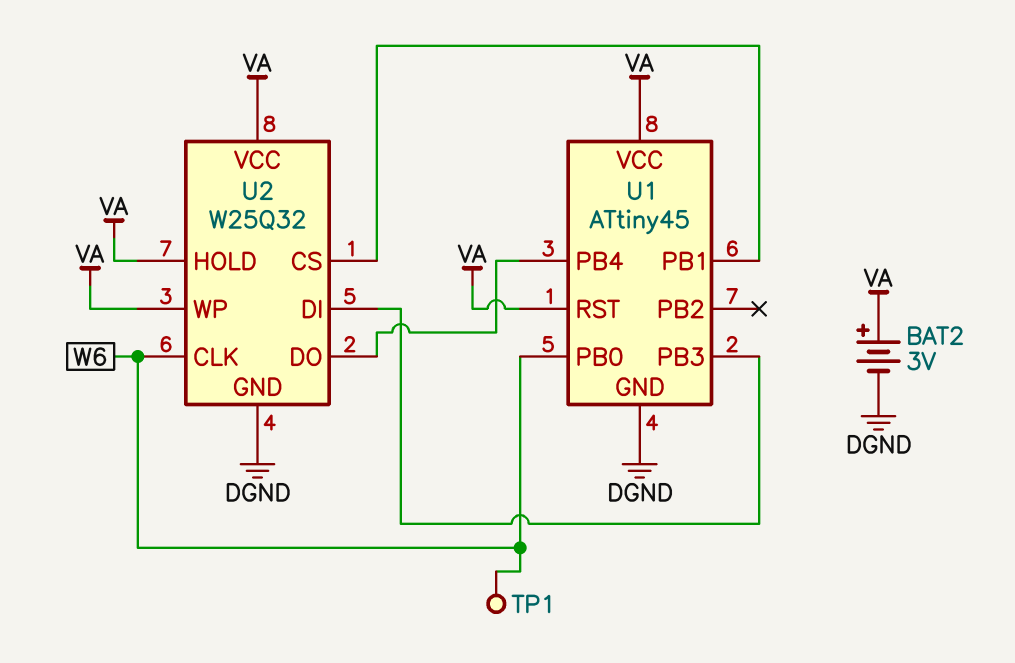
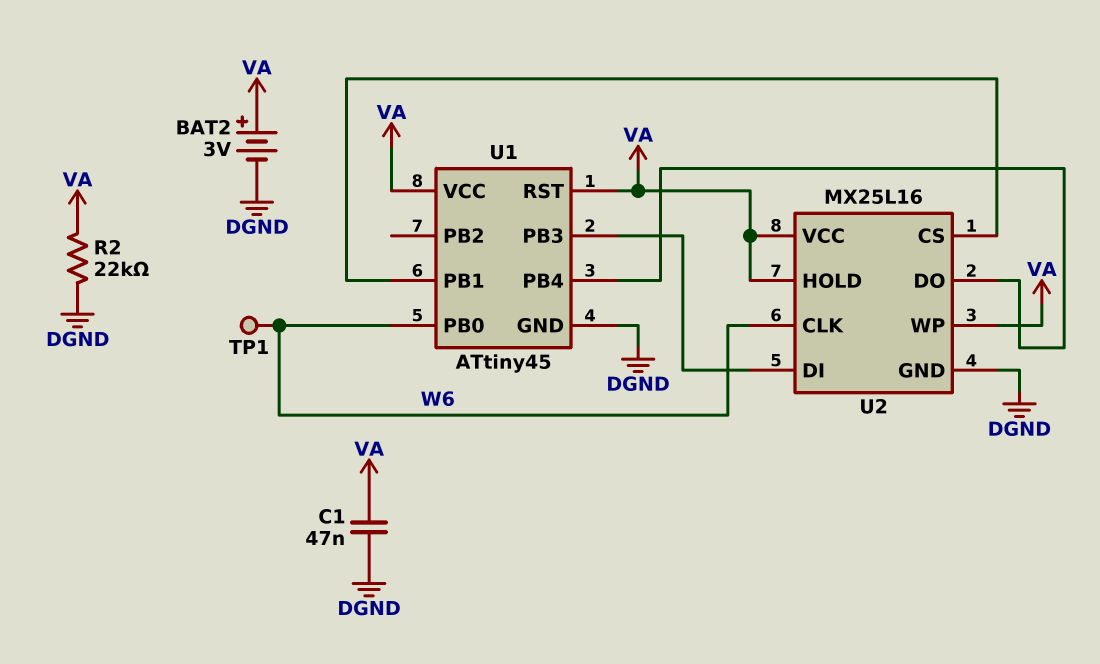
C1: none -> 47nF (DGND, VA)
R2: none -> 22k (DGND, VA)
U2: W25Q32 -> MX25L16

